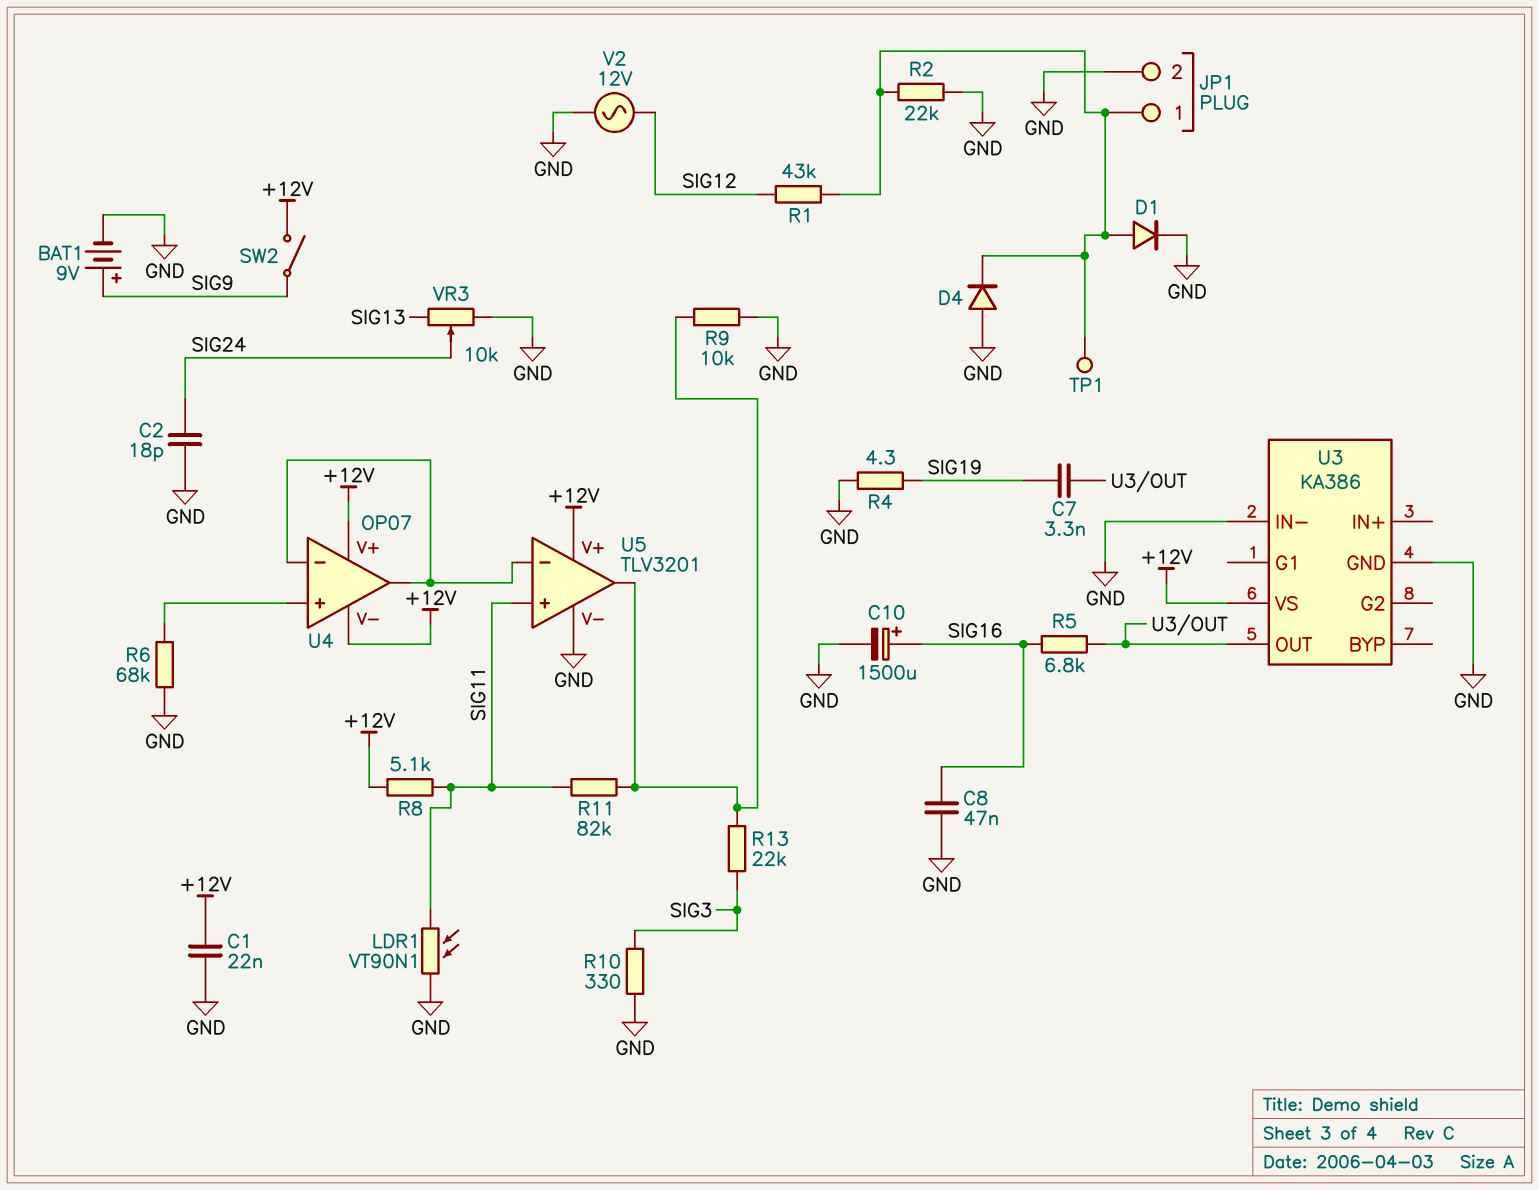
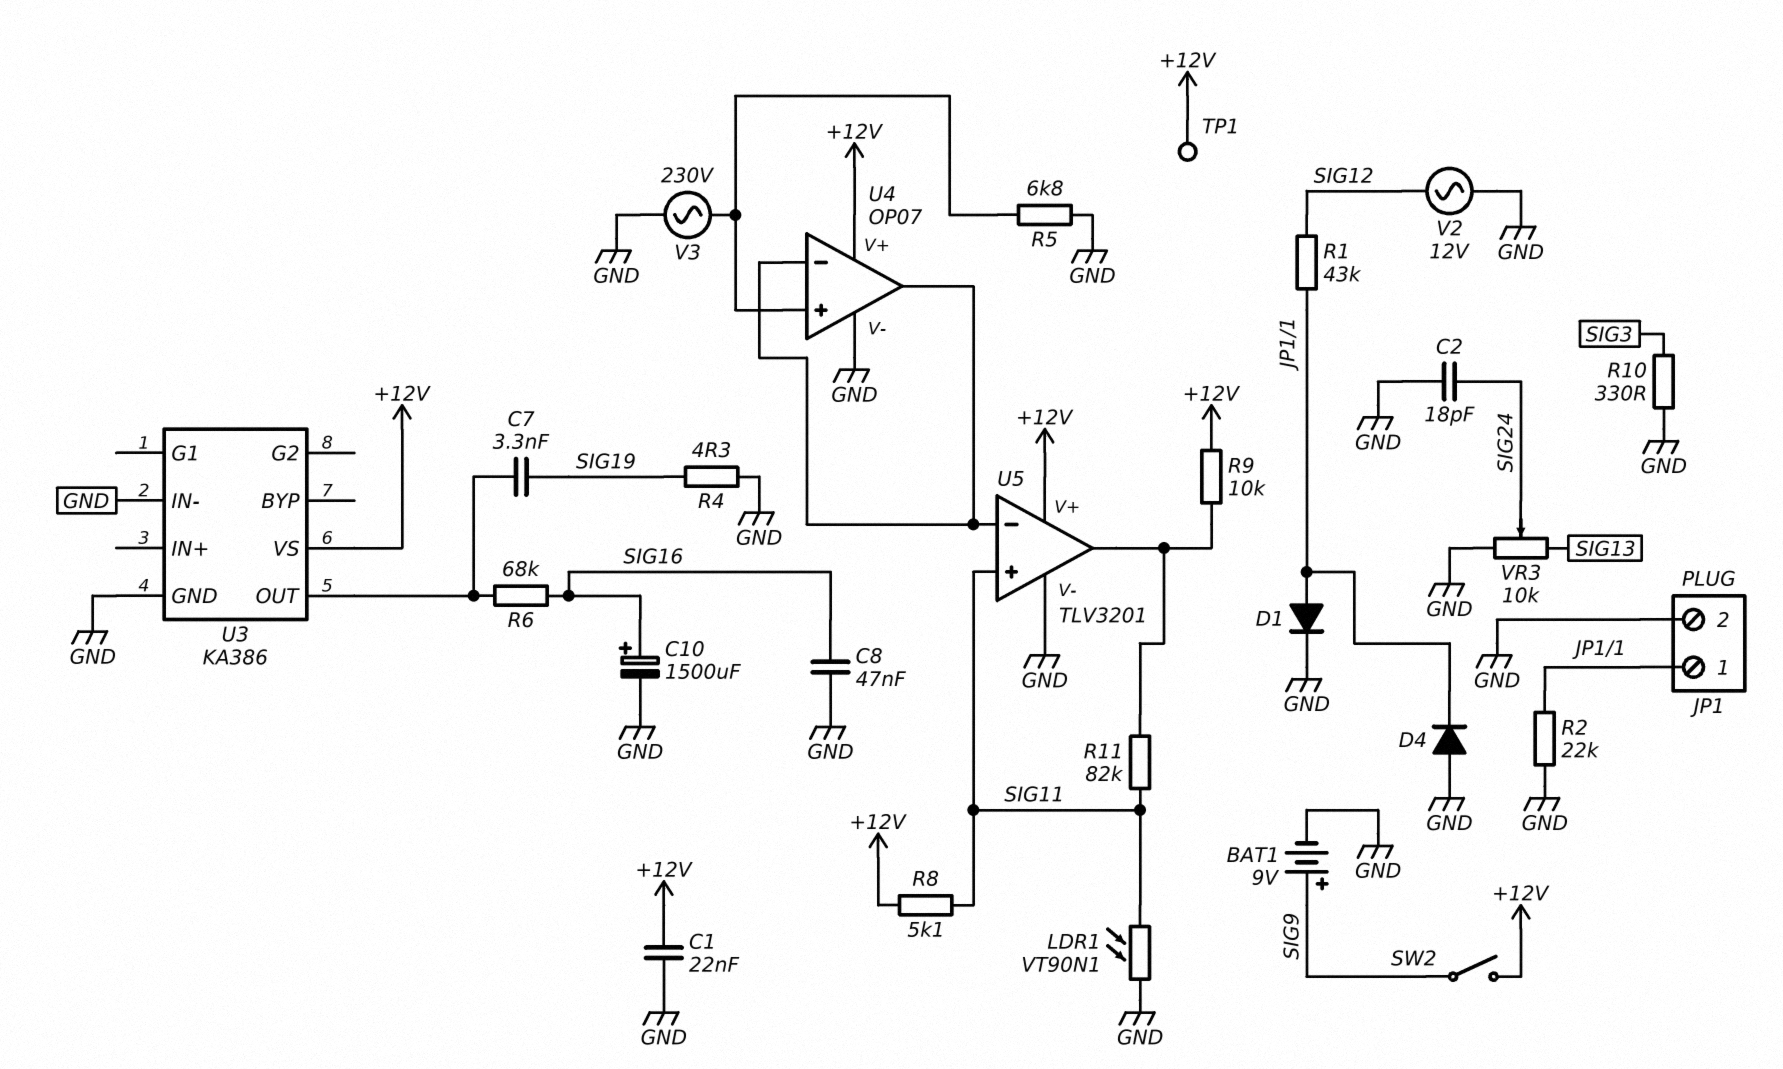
R5: 6.8k (SIG16, U3/OUT) -> 6.8k (GND, U4/in+)
R6: 68k (GND, U4/in+) -> 68k (SIG16, U3/OUT)
R9: 10k (GND, U5/out) -> 10k (+12V, U5/out)
R13: 22k (SIG3, U5/out) -> none
TP1: test point (JP1/1) -> test point (+12V)
U4 pin V-: +12V -> GND
V3: none -> AC 230V (GND, U4/in+)

